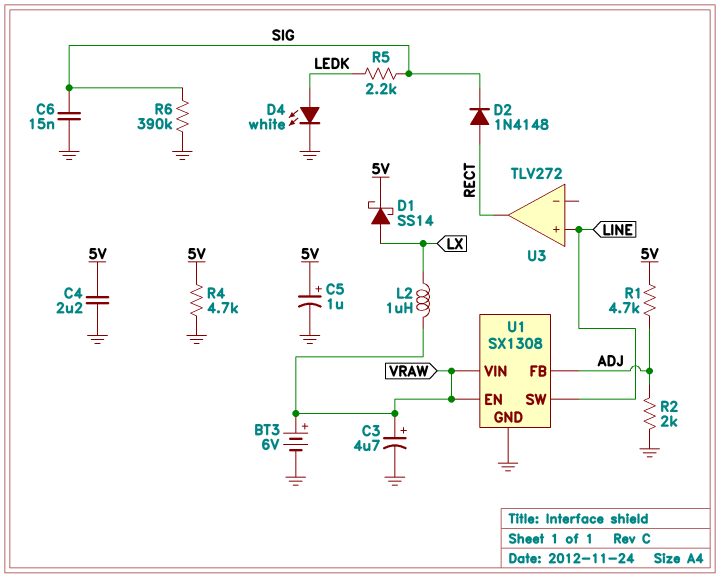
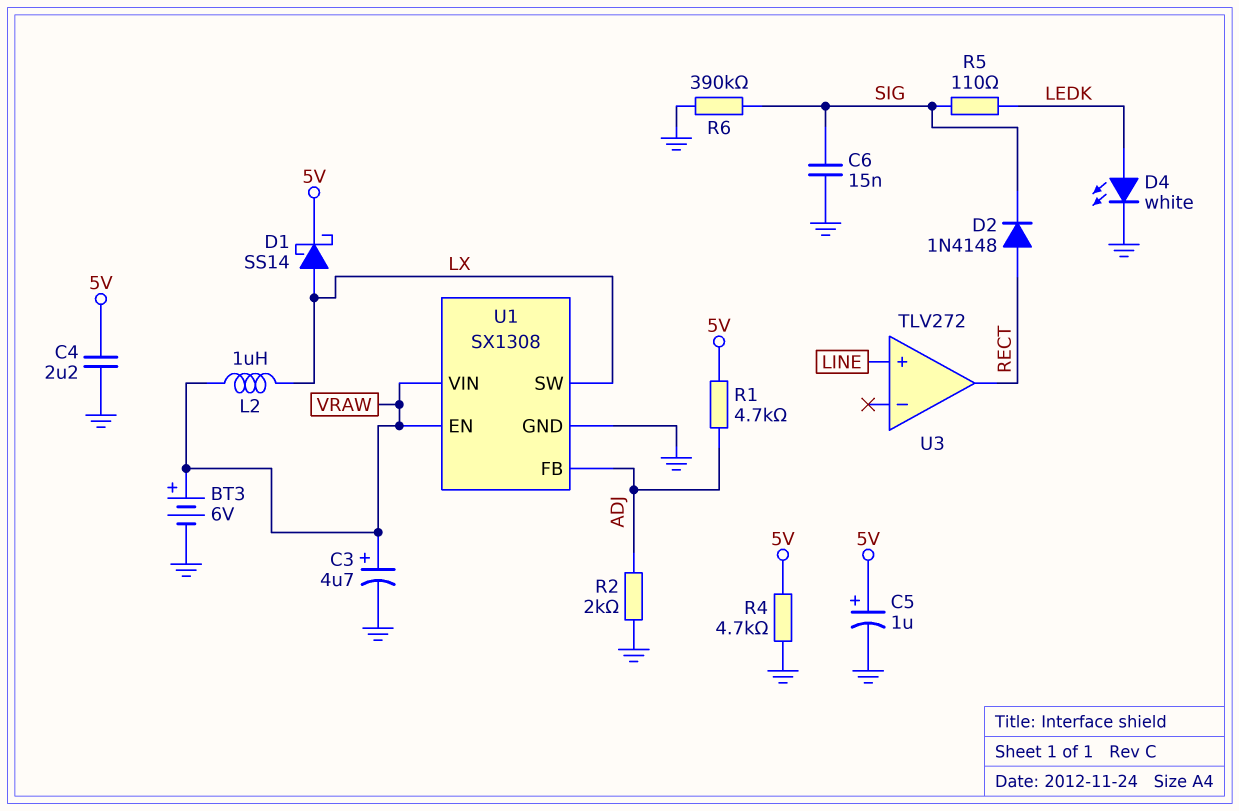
R5: 2.2k (LEDK, SIG) -> 110 (LEDK, SIG)
U1 pin SW: LINE -> LX

